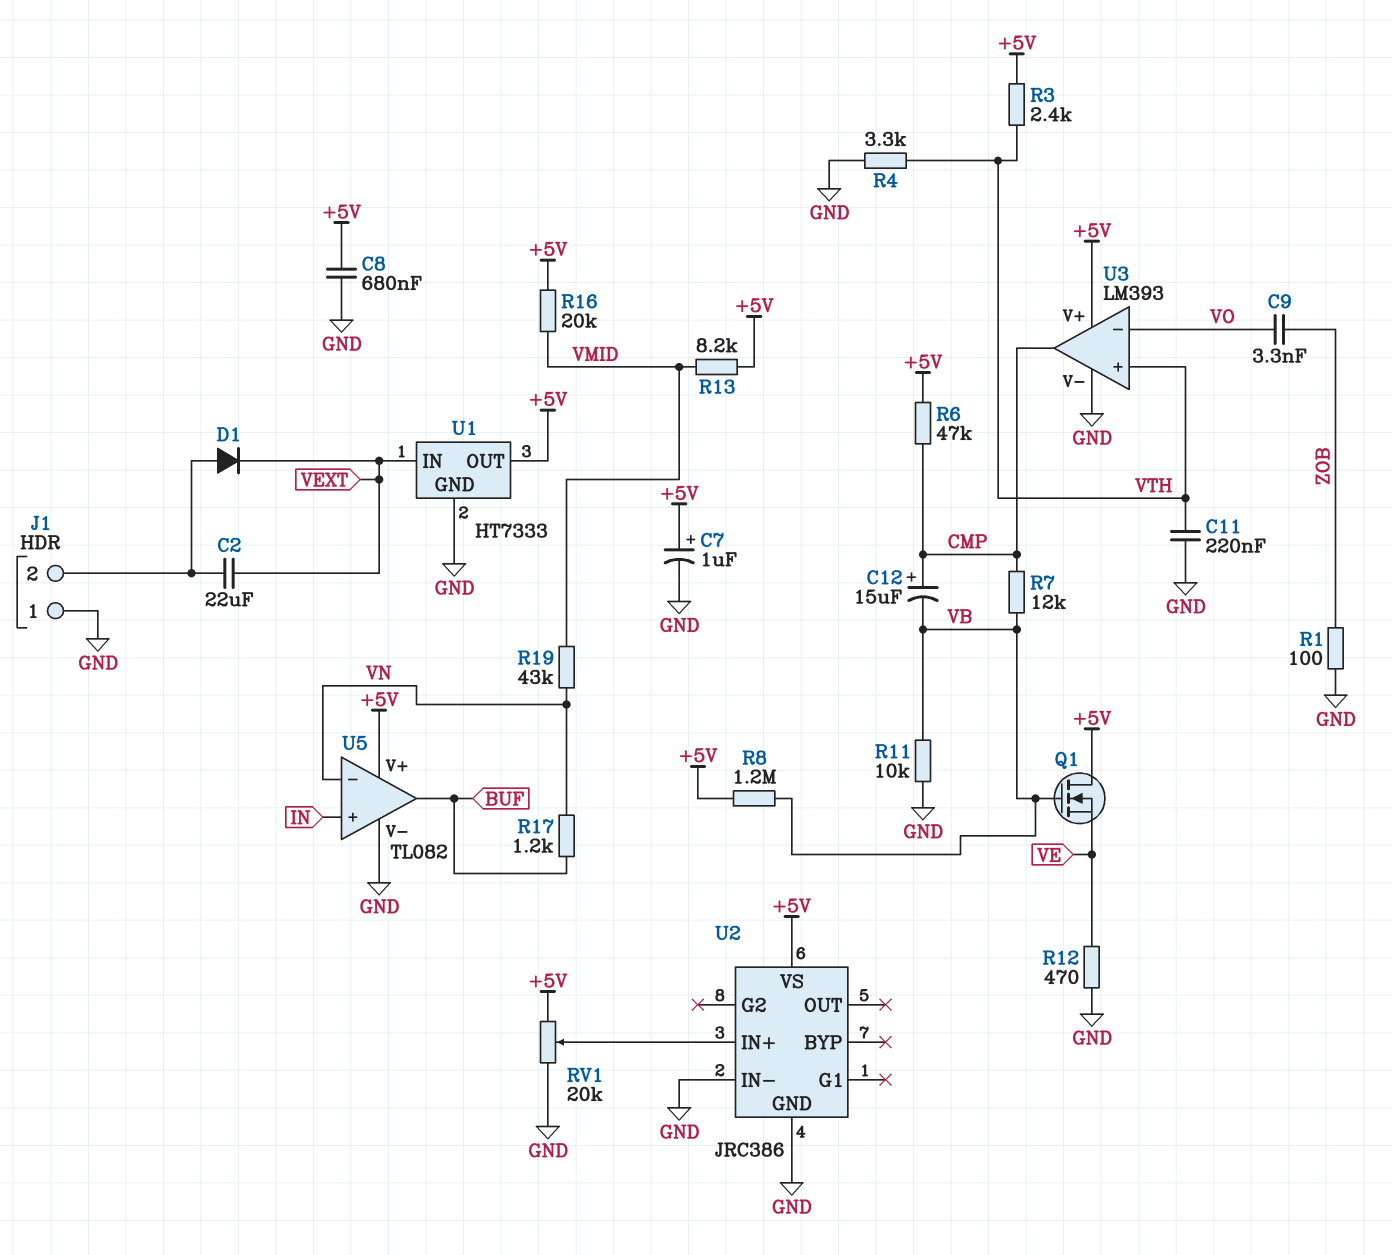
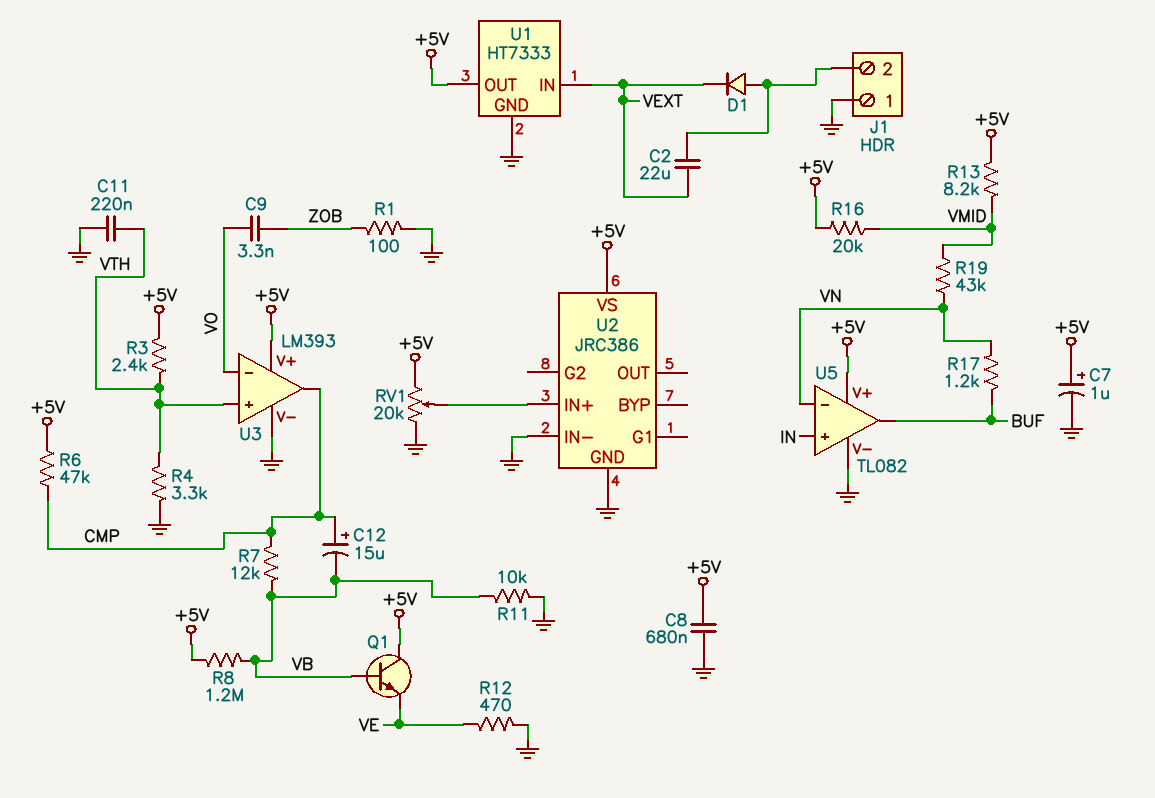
Q1: NMOS (G VB, D +5V, S VE) -> NPN (B VB, C +5V, E VE)

